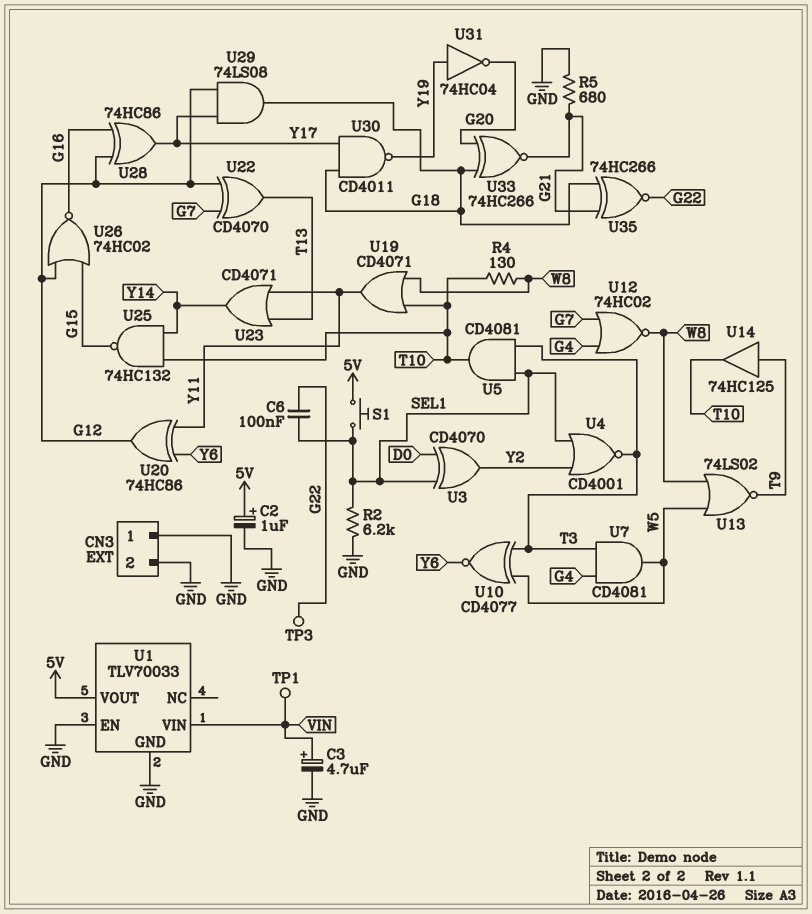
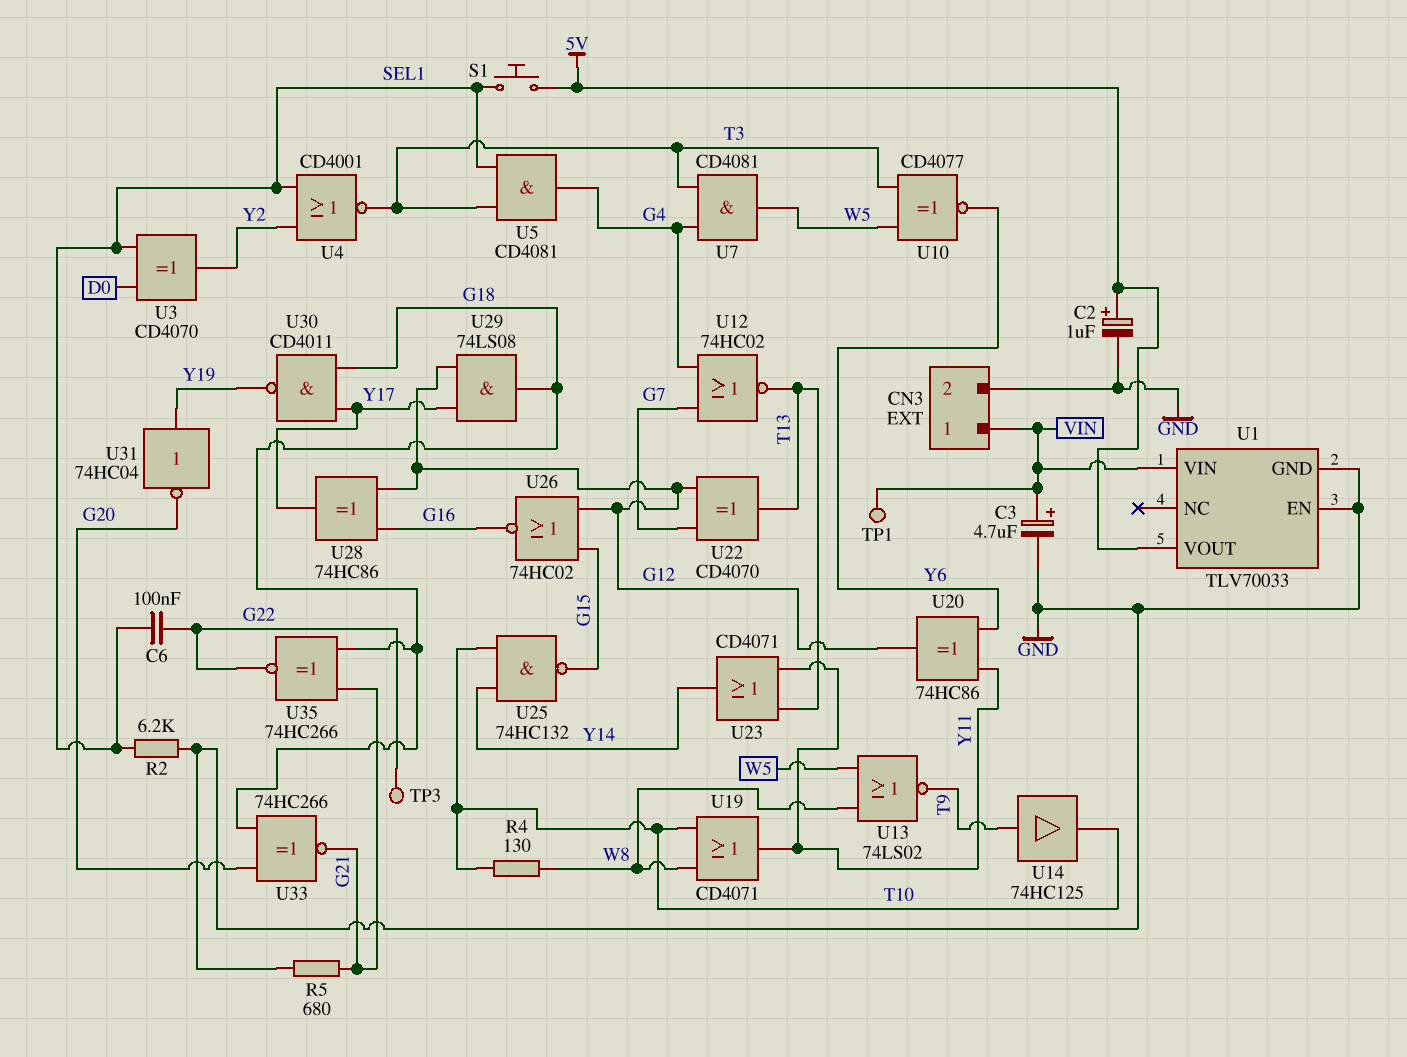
CN3 pin 1: GND -> VIN
U5: AND CD4081 (in SEL1, in T3, out T10) -> AND CD4081 (in SEL1, in T3, out G4)
U12: NOR 74HC02 (in G4, in G7, out W8) -> NOR 74HC02 (in G4, in G7, out T13)

